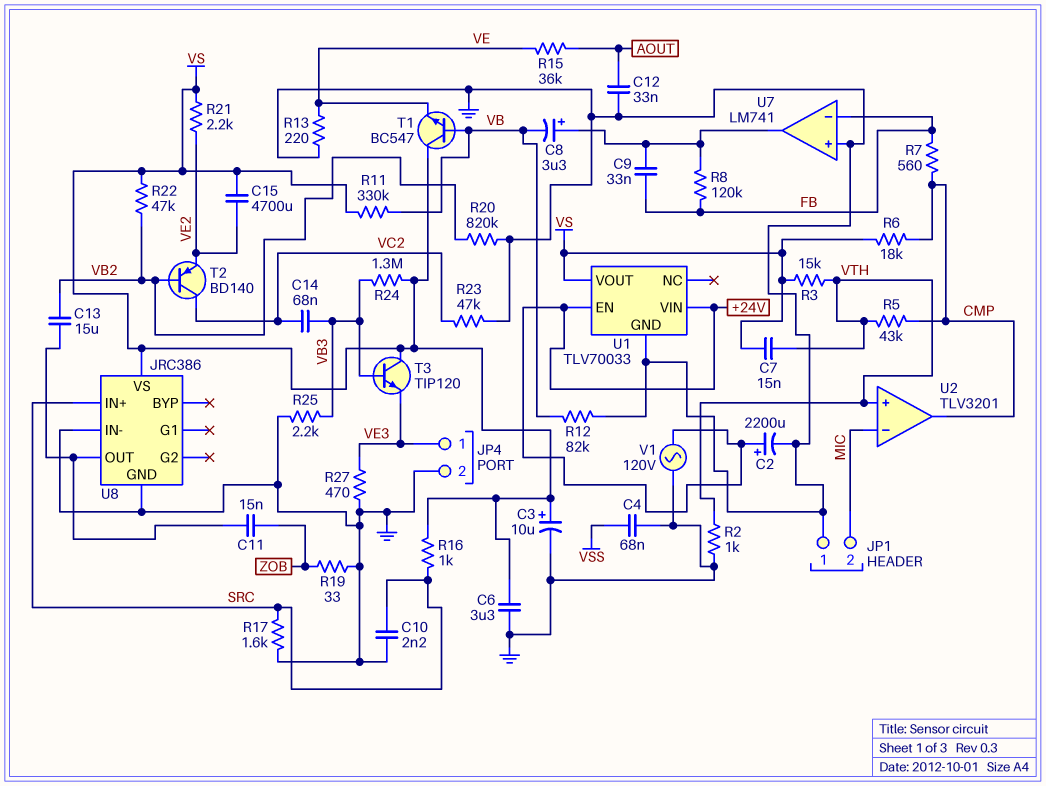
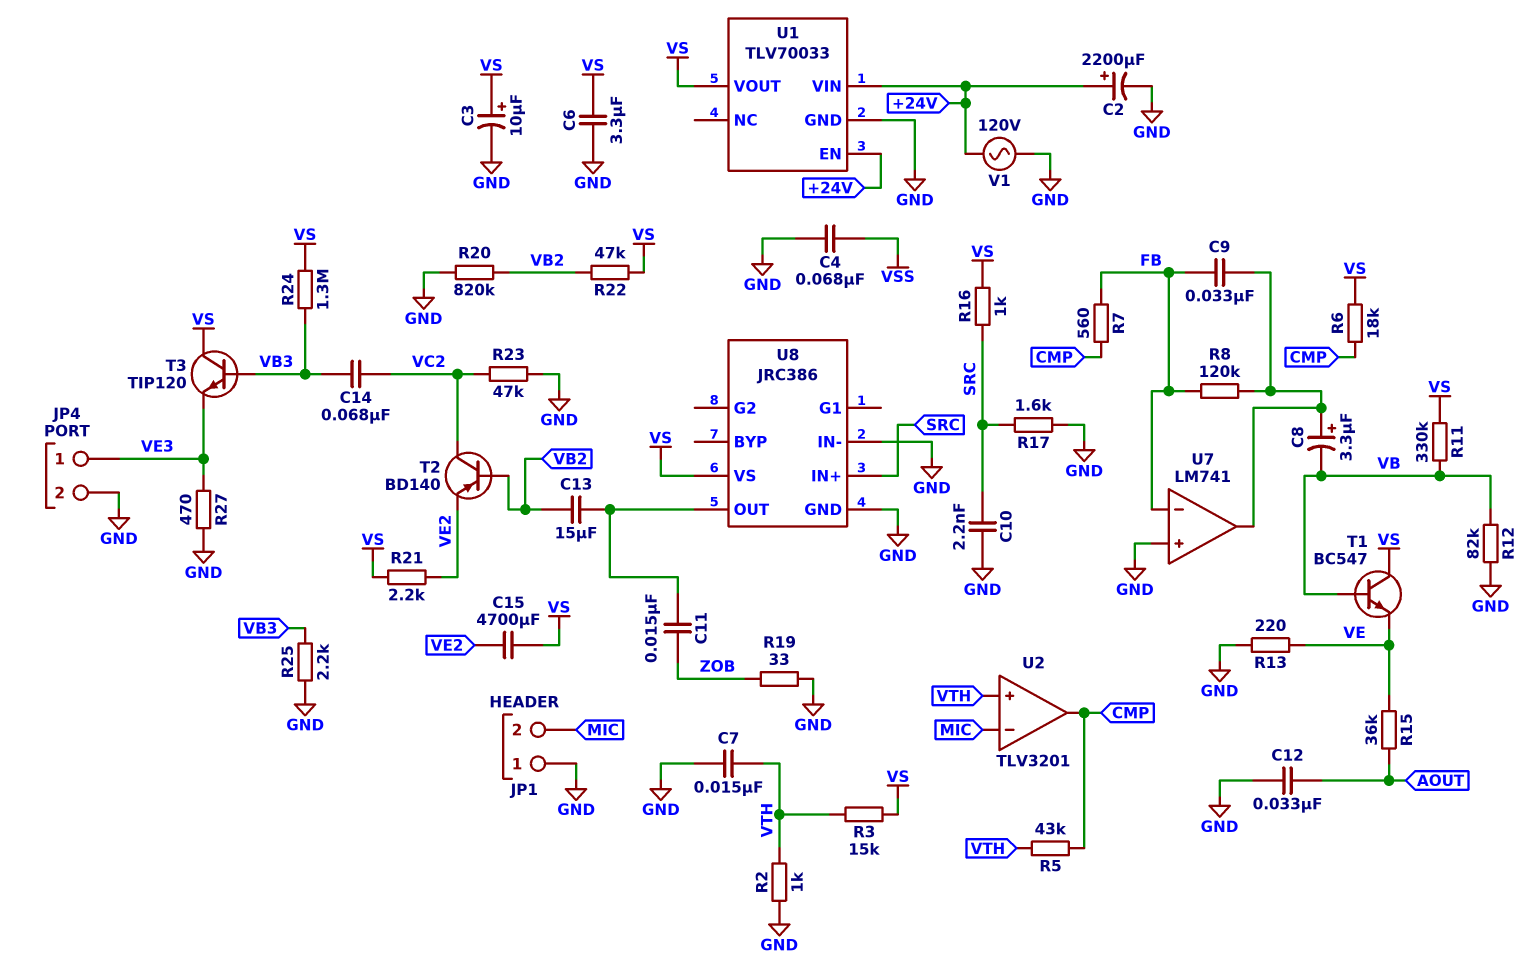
C7: 15nF (VS, VTH) -> 15nF (GND, VTH)

